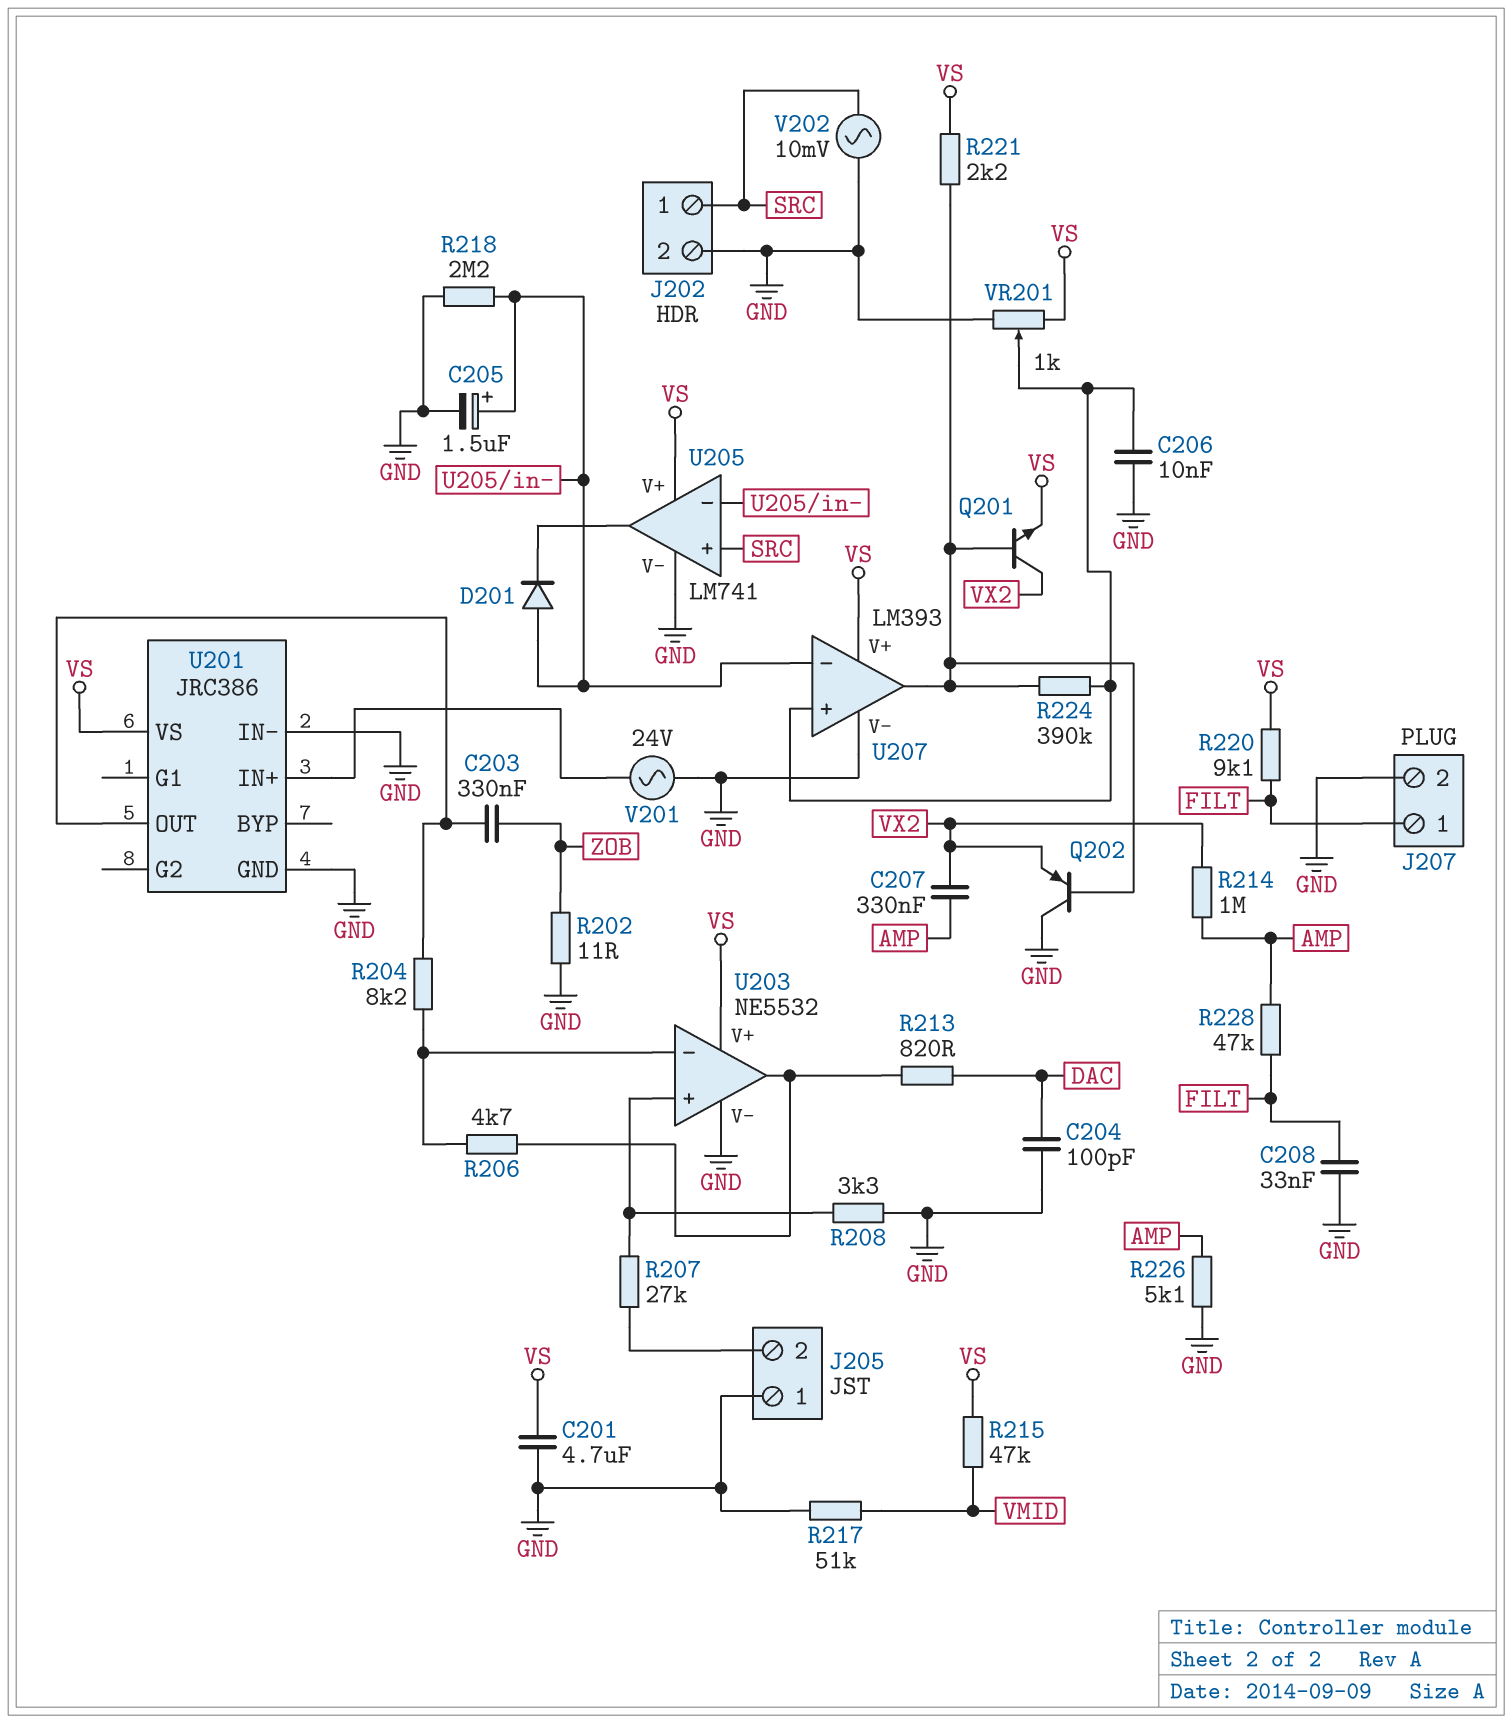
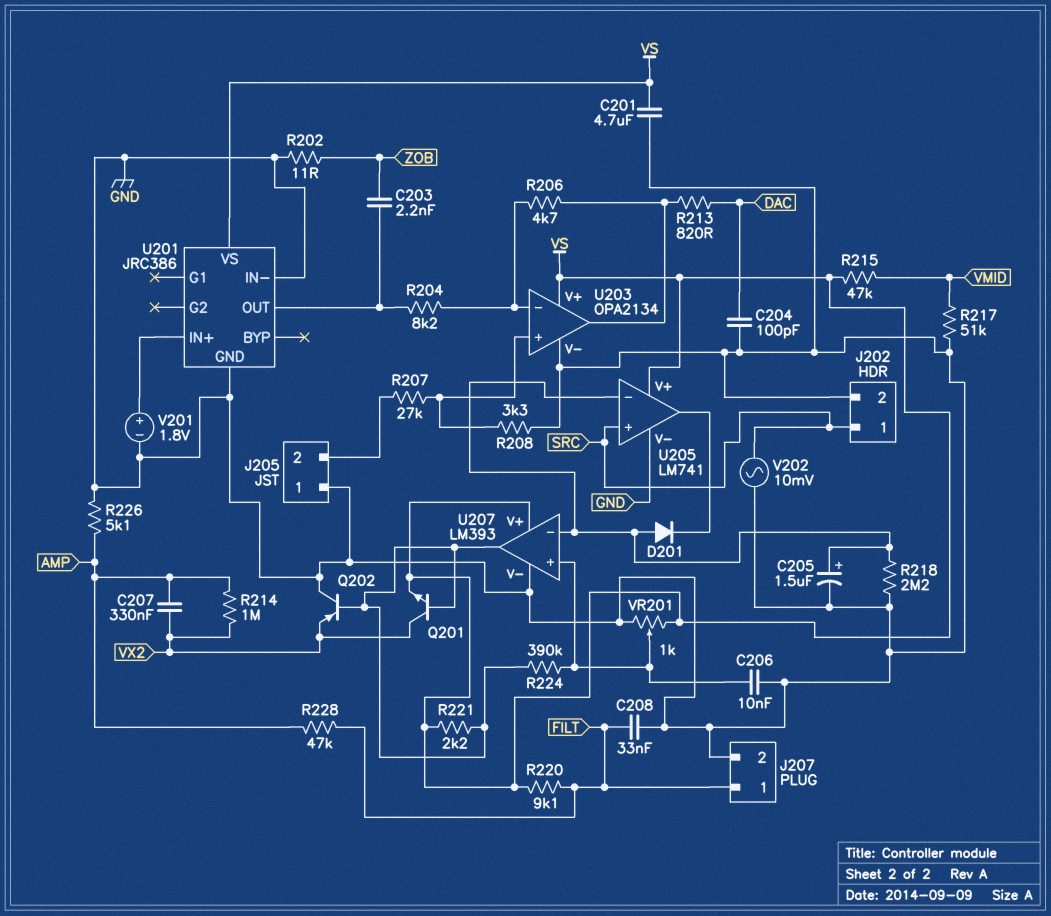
C203: 330nF (U201/OUT, ZOB) -> 2.2nF (U201/OUT, ZOB)
U203: NE5532 -> OPA2134
V201: AC 24V (GND, U201/IN+) -> 1.8V (plus U201/IN+, minus GND)

